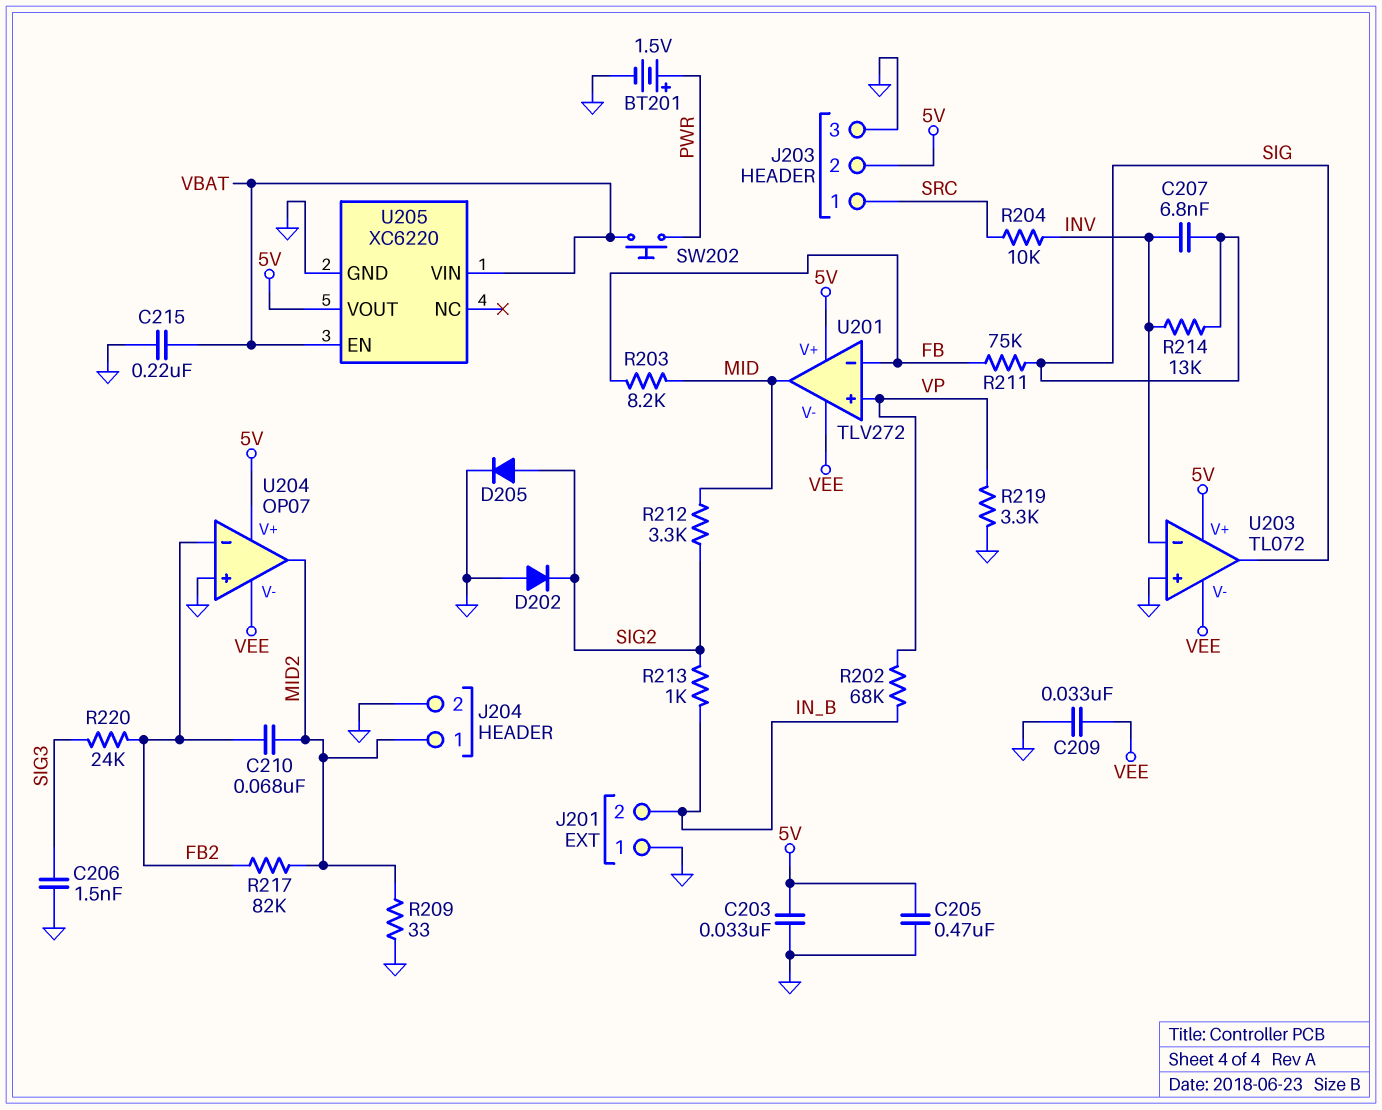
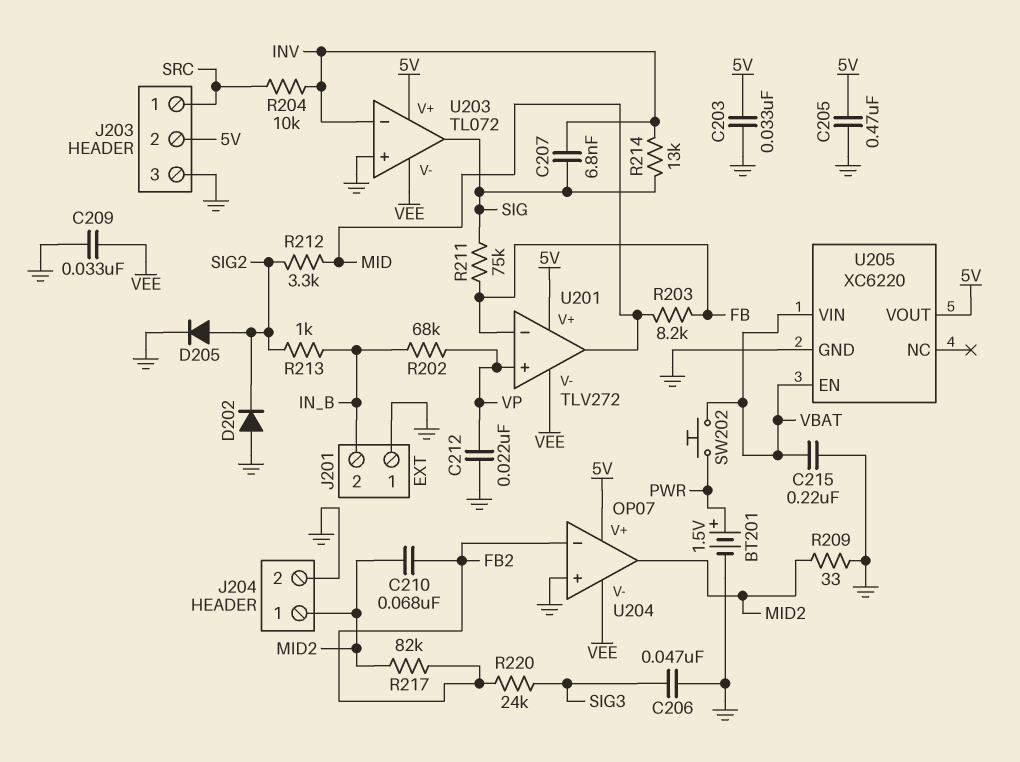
C206: 1.5nF (GND, SIG3) -> 47nF (GND, SIG3)
C212: none -> 22nF (GND, VP)
R219: 3.3k (GND, VP) -> none

